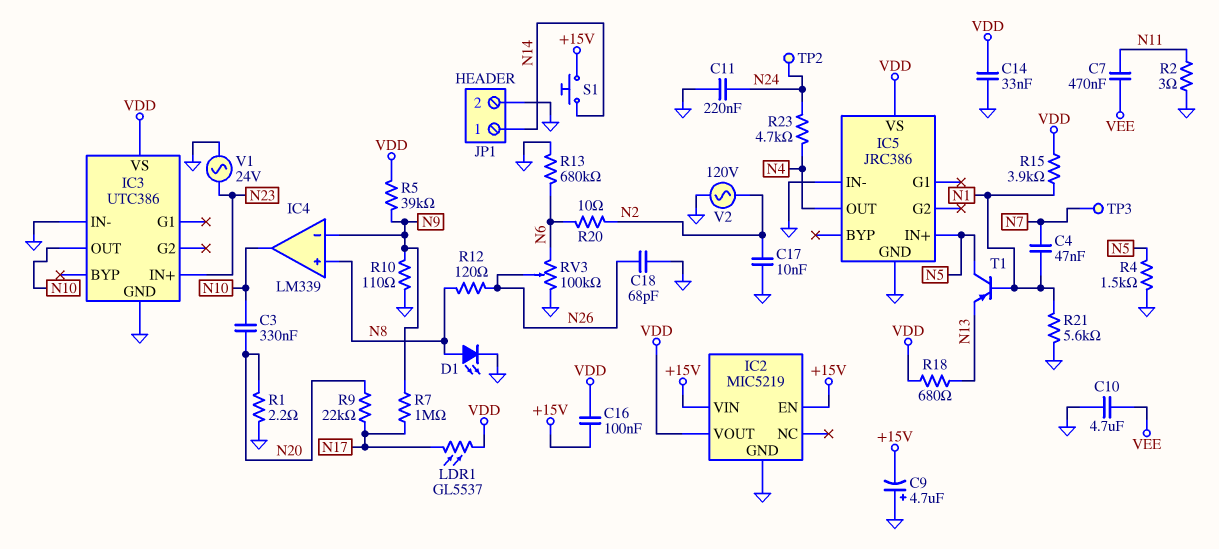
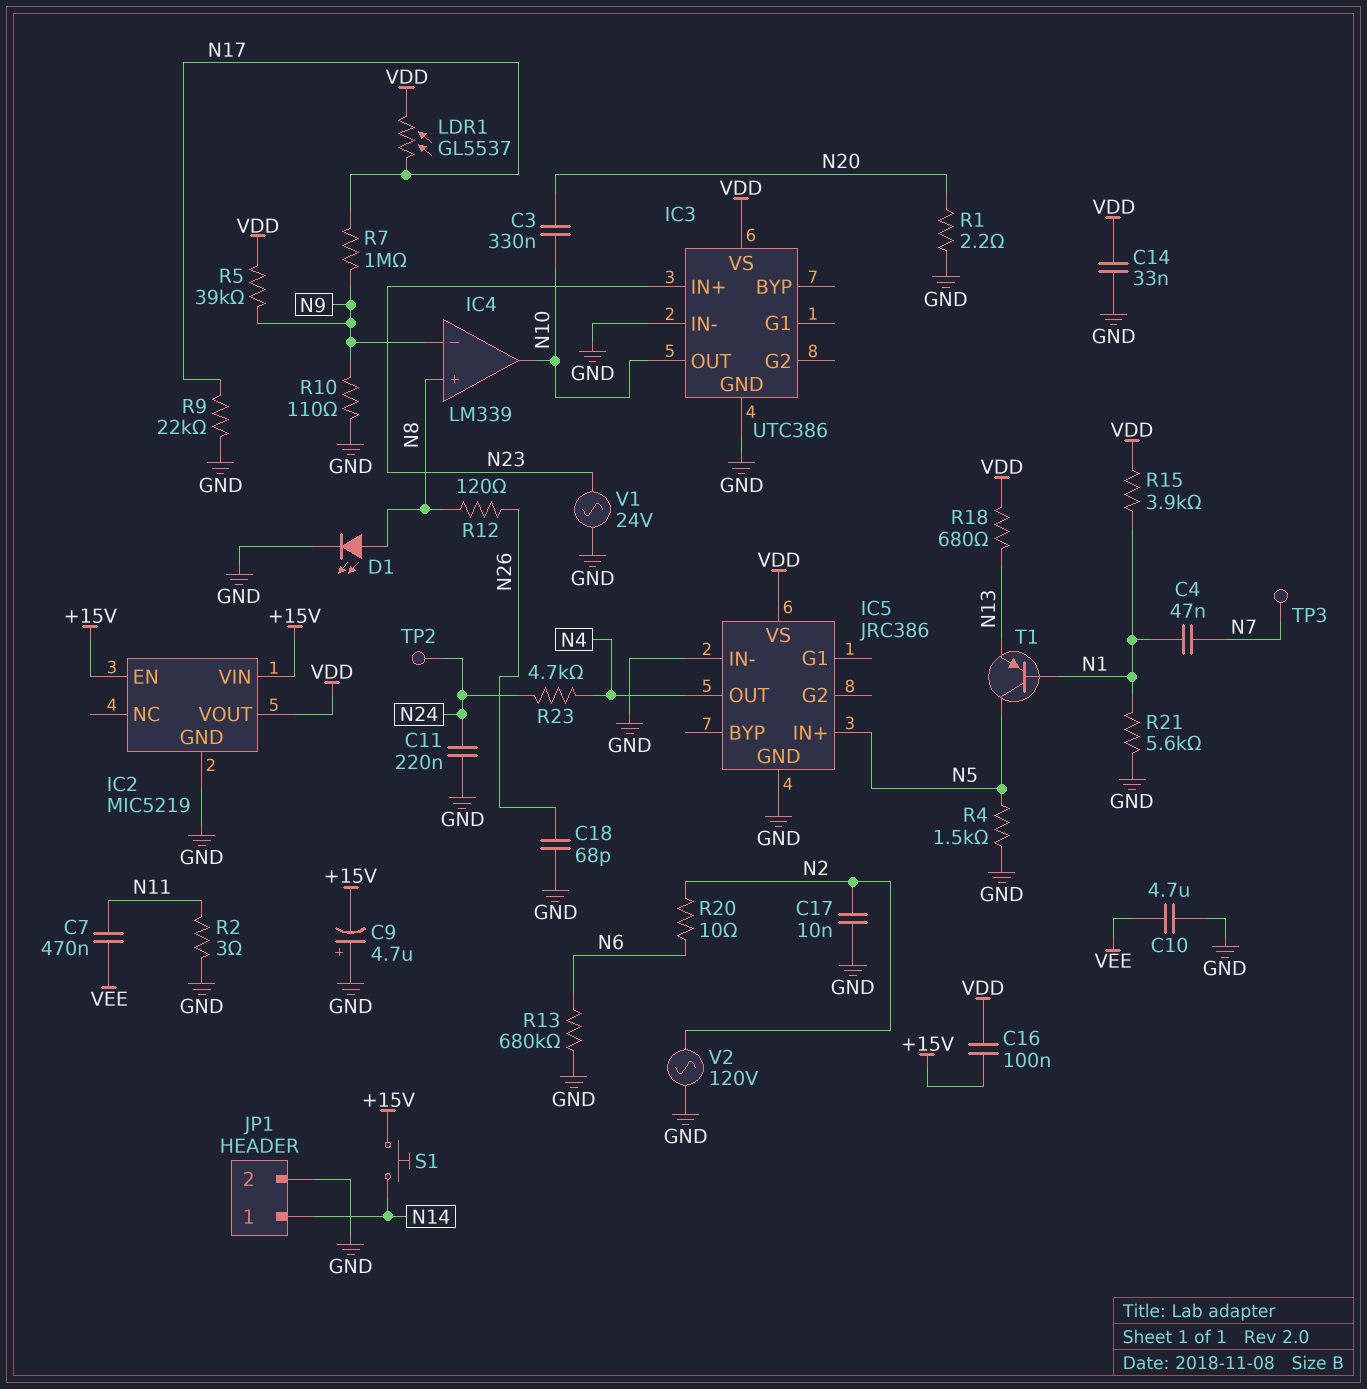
R9: 22k (N17, N20) -> 22k (GND, N17)
RV3: 100k (GND, N6, wiper N26) -> none

